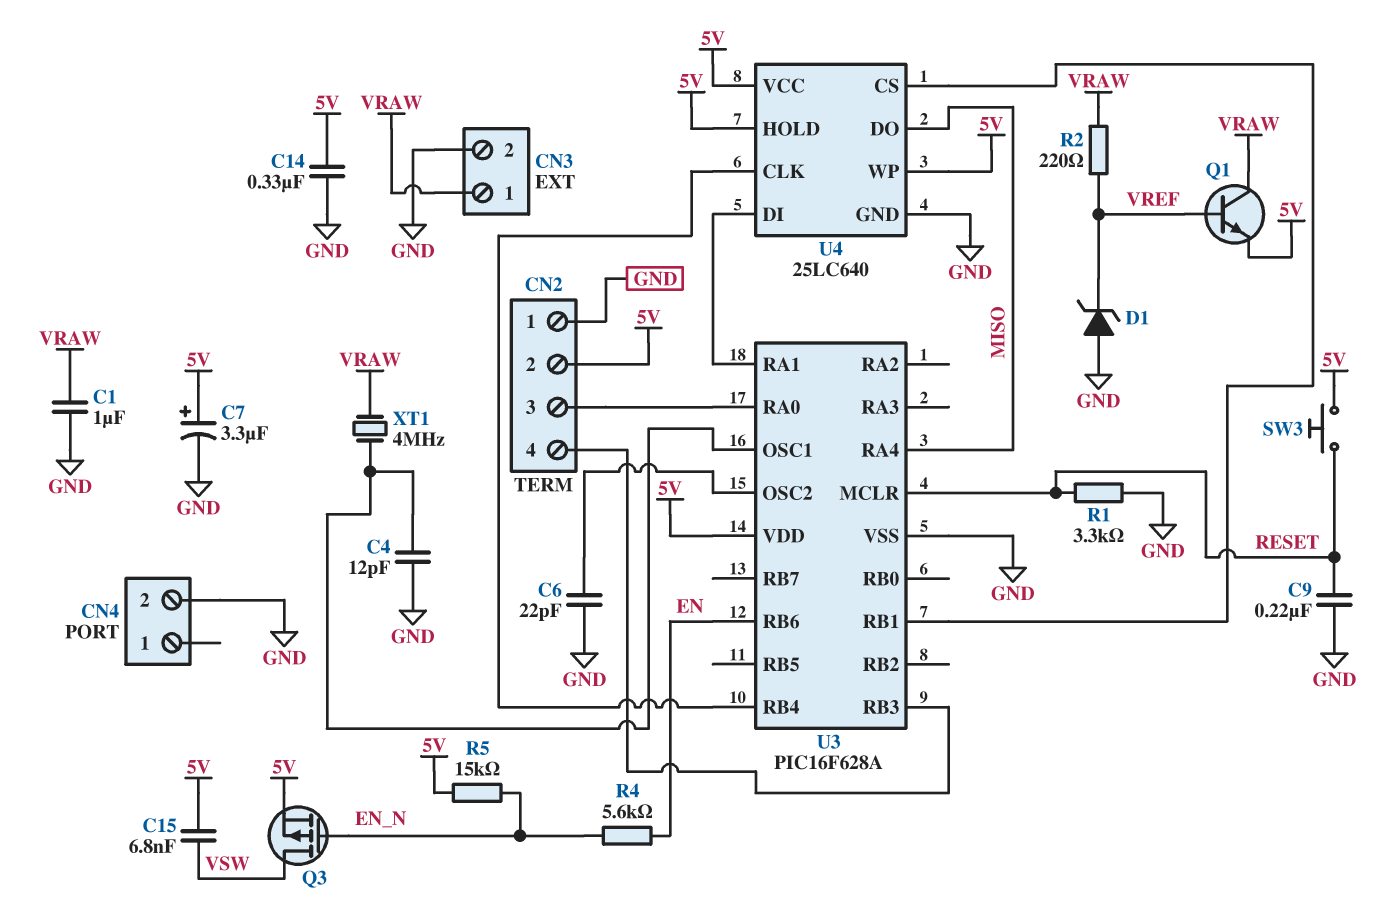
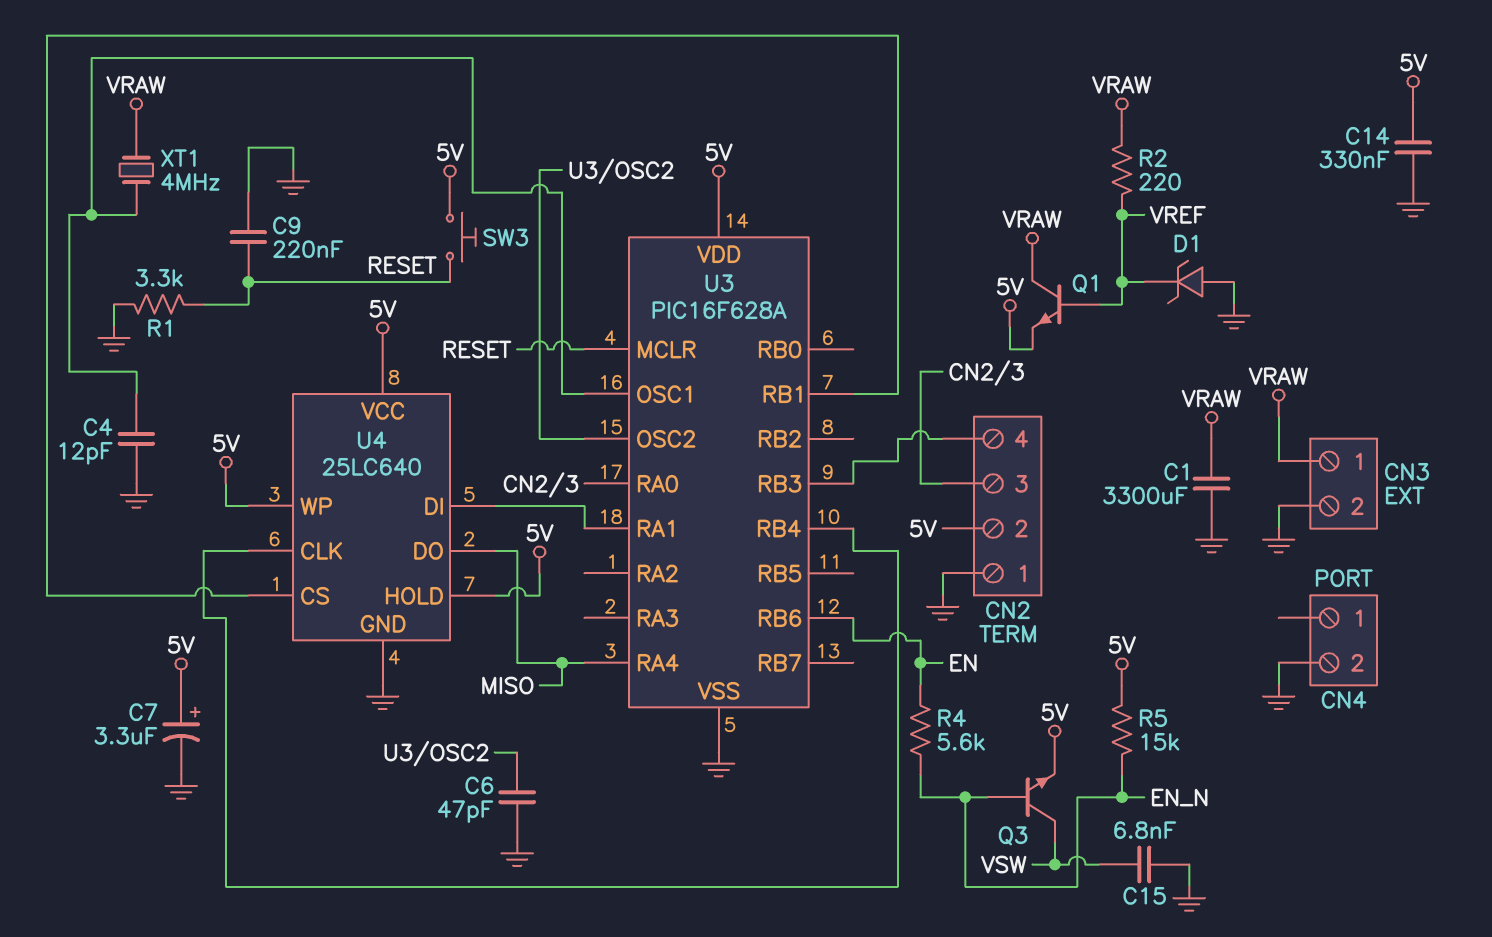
C1: 1uF (GND, VRAW) -> 3300uF (GND, VRAW)
C6: 22pF (GND, U3/OSC2) -> 47pF (GND, U3/OSC2)
C15: 6.8nF (5V, VSW) -> 6.8nF (GND, VSW)
Q3: PMOS (G EN_N, D VSW, S 5V) -> NPN (B EN_N, C VSW, E 5V)

